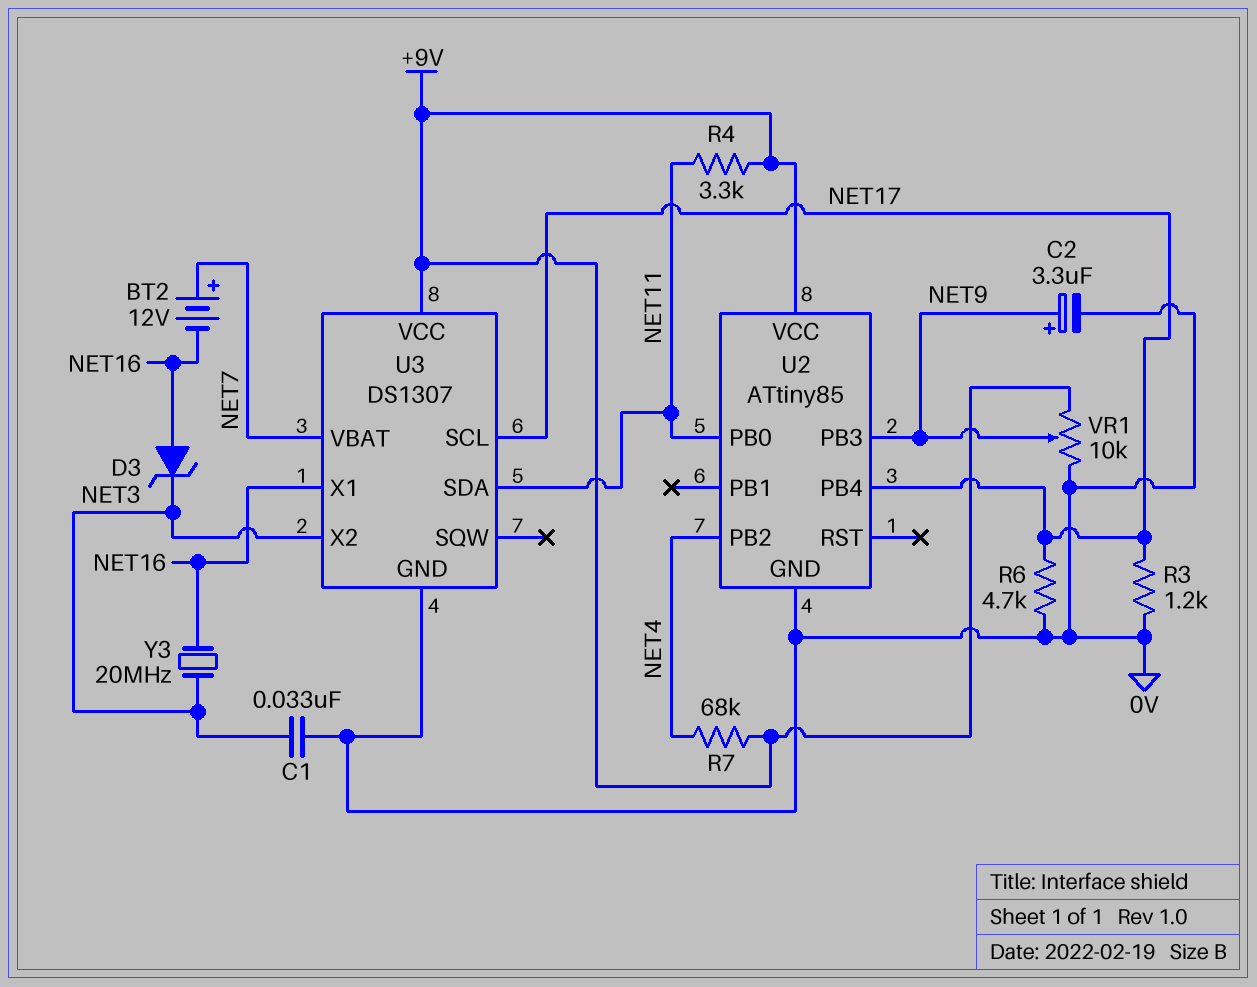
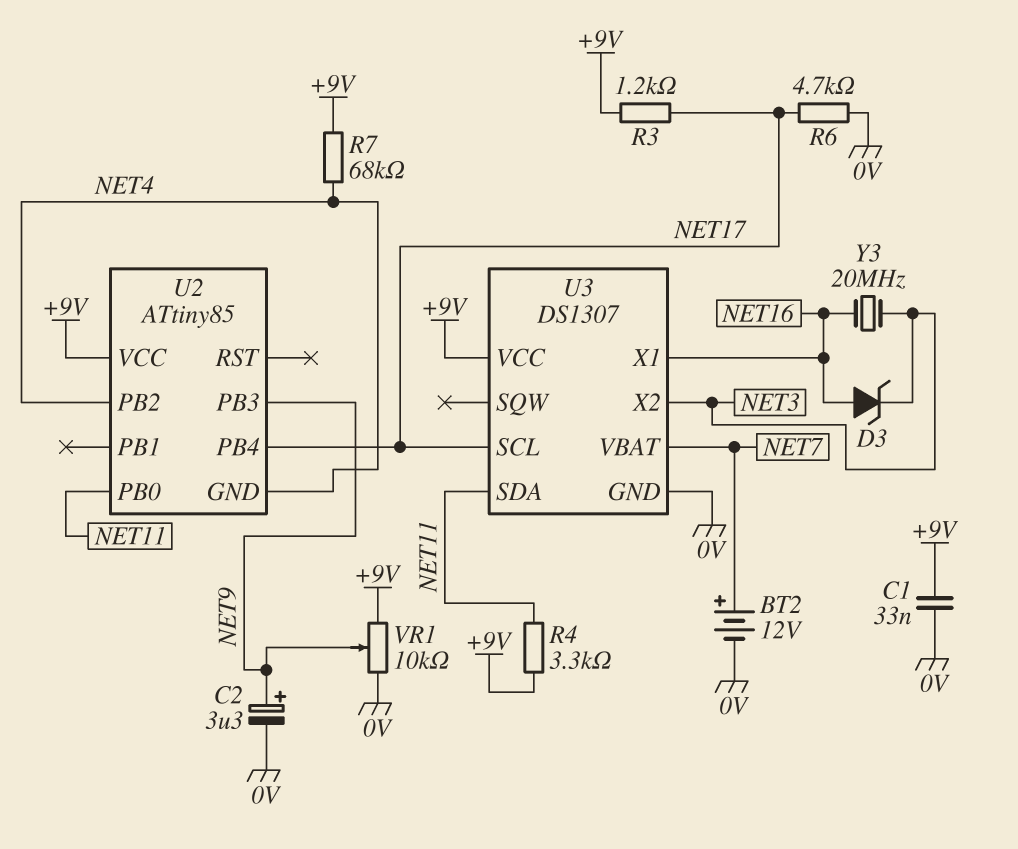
BT2: 12V (plus NET7, minus NET16) -> 12V (plus NET7, minus 0V)
C1: 33nF (0V, NET3) -> 33nF (+9V, 0V)
R3: 1.2k (0V, NET17) -> 1.2k (+9V, NET17)
U2 pin GND: 0V -> NET4

